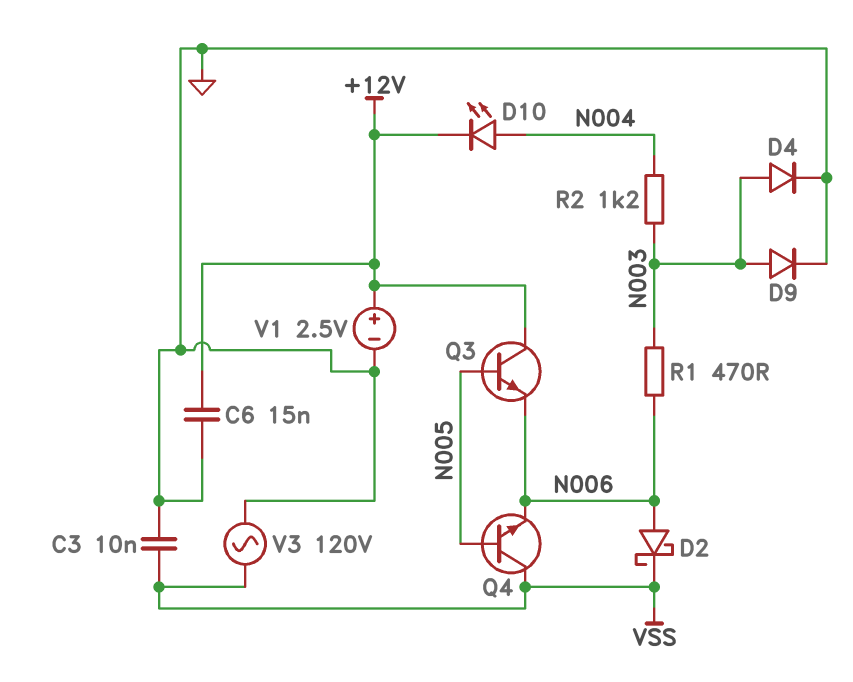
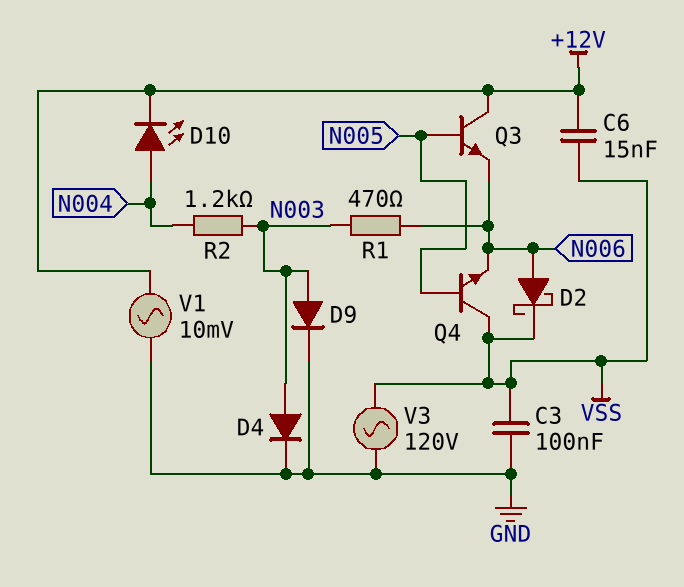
C3: 10nF (GND, VSS) -> 100nF (GND, VSS)
C6: 15nF (+12V, GND) -> 15nF (+12V, VSS)
V1: 2.5V (plus +12V, minus GND) -> AC 10mV (+12V, GND)

